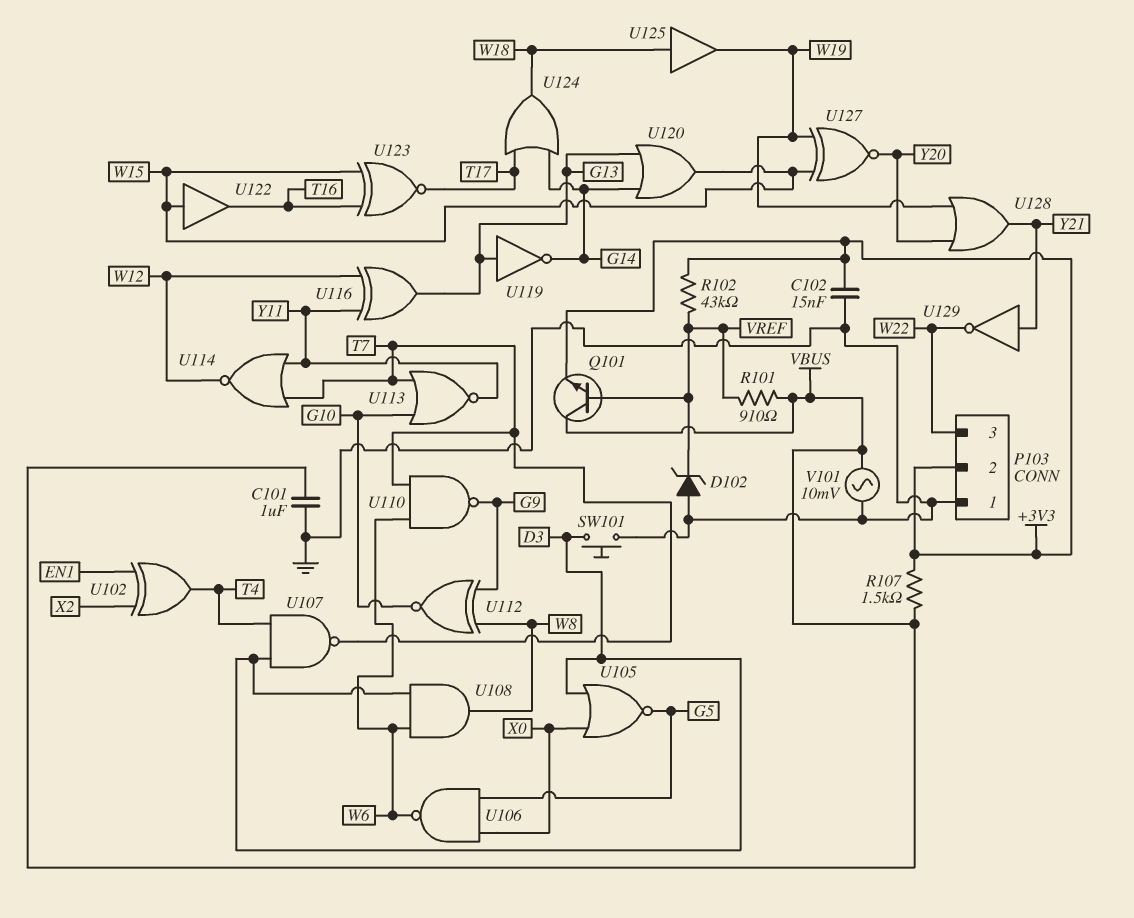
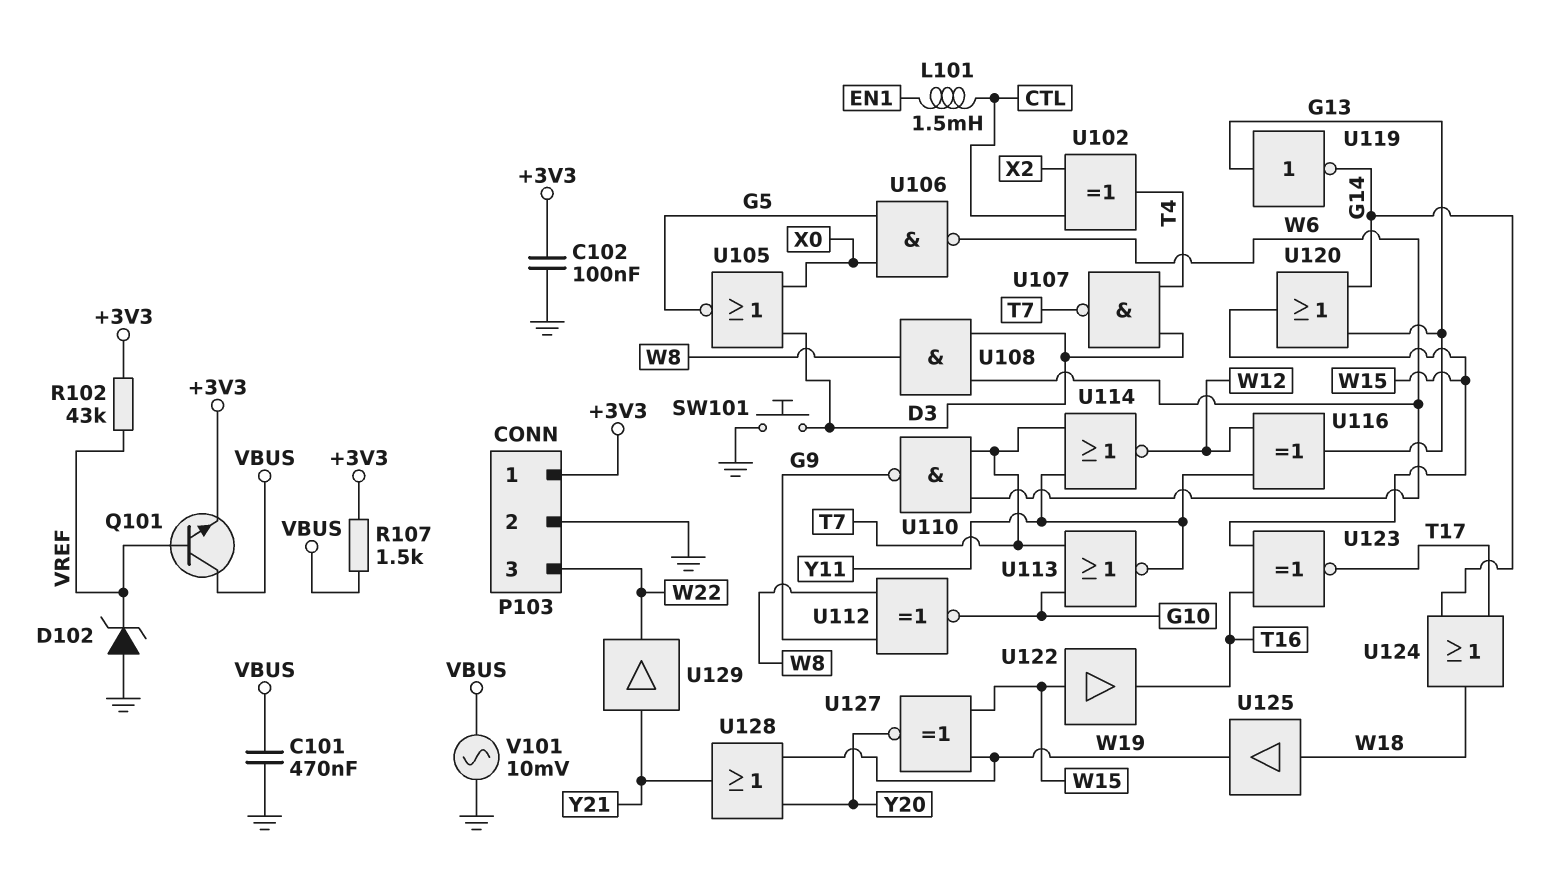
C101: 1uF (GND, VBUS) -> 470nF (GND, VBUS)
C102: 15nF (+3V3, GND) -> 100nF (+3V3, GND)
L101: none -> 1.5mH (CTL, EN1)
P103 pin 1: GND -> +3V3
P103 pin 2: +3V3 -> GND
R101: 910 (VBUS, VREF) -> none
U102: XOR (in EN1, in X2, out T4) -> XOR (in CTL, in X2, out T4)
U129: NOT (in Y21, out W22) -> buffer (in Y21, out W22)

